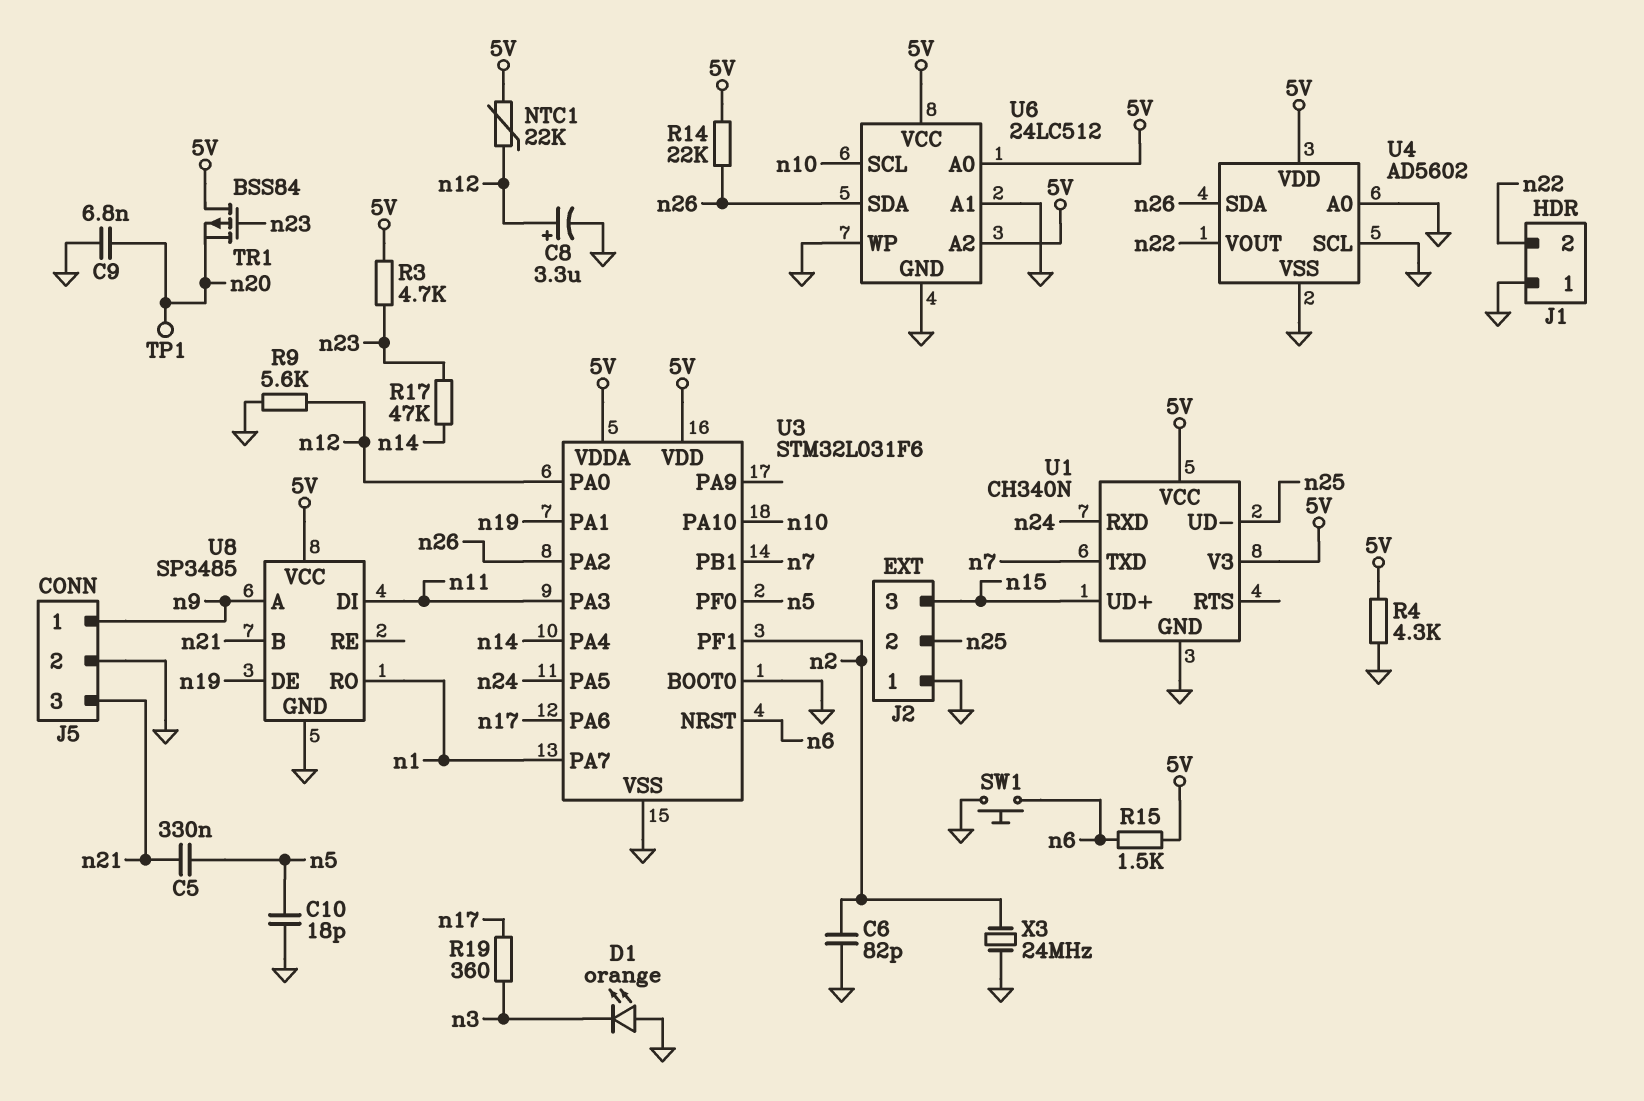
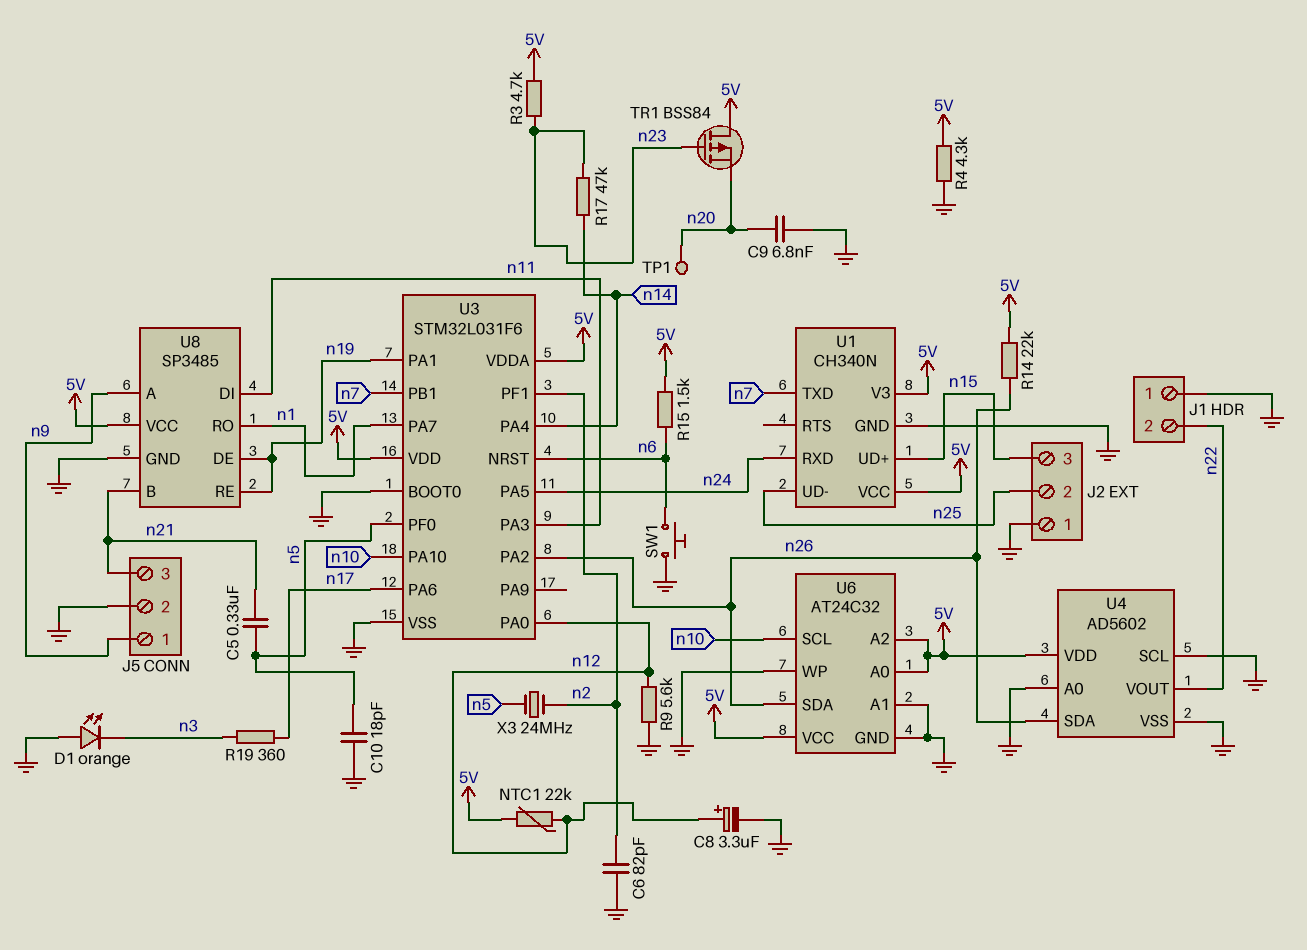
U6: 24LC512 -> AT24C32
U8 pin RE: none -> n19
X3: 24MHz (GND, n2) -> 24MHz (n2, n5)

